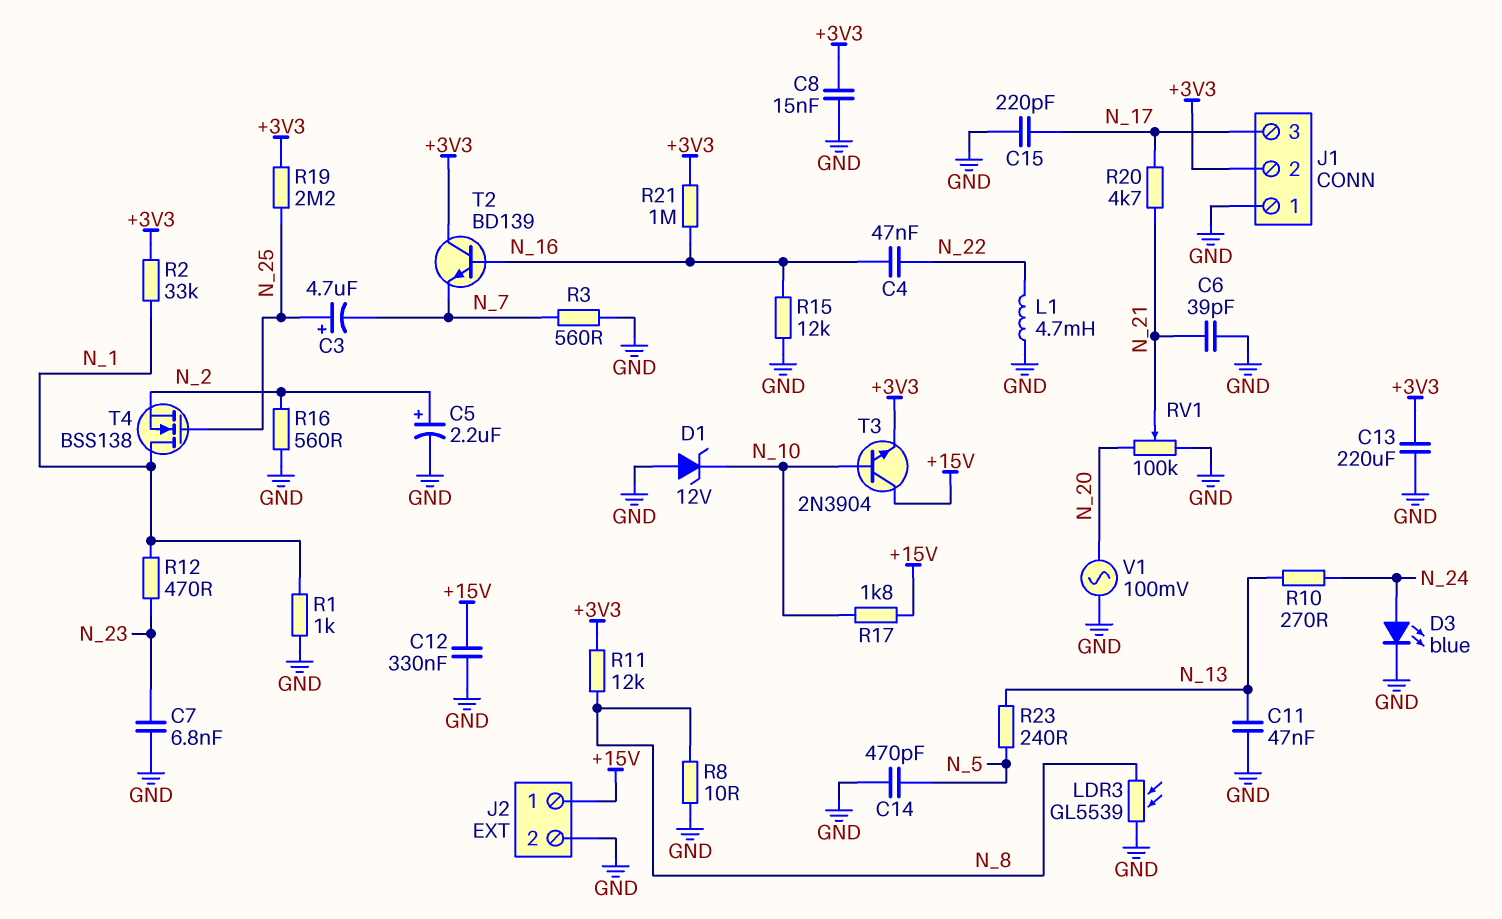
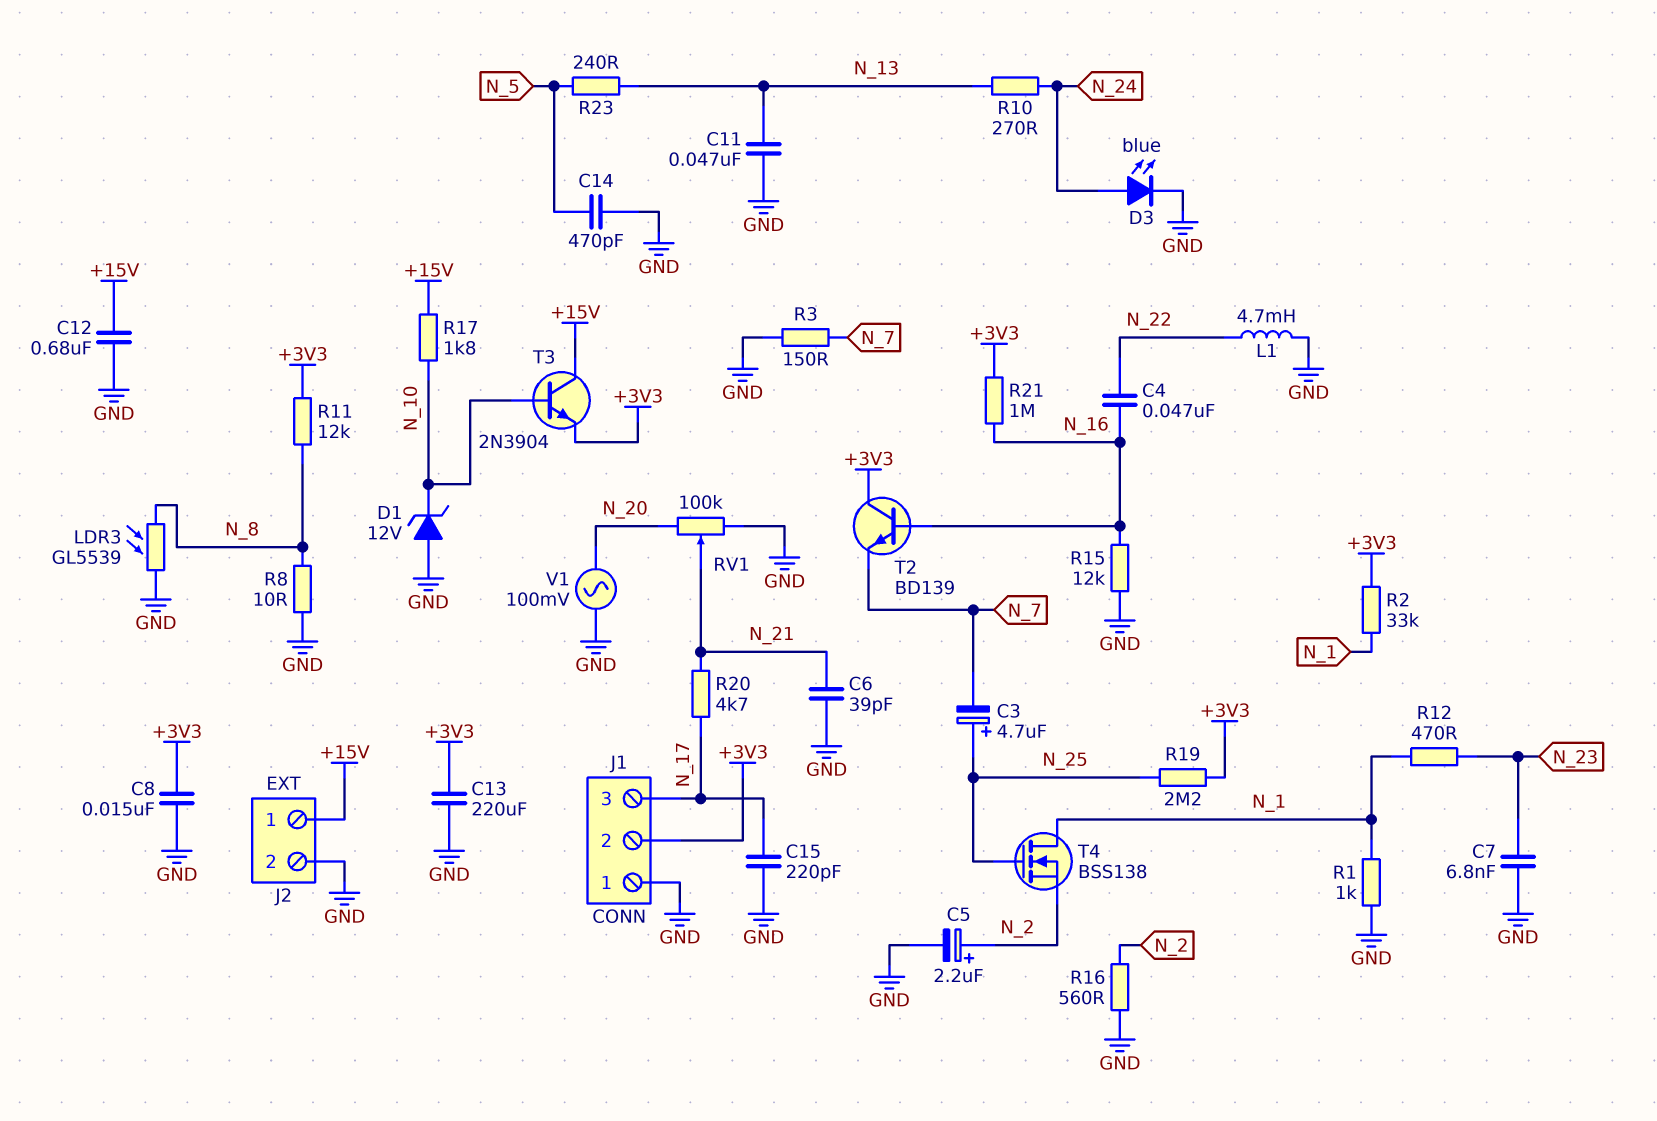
C12: 330nF (+15V, GND) -> 680nF (+15V, GND)
R3: 560 (GND, N_7) -> 150 (GND, N_7)

